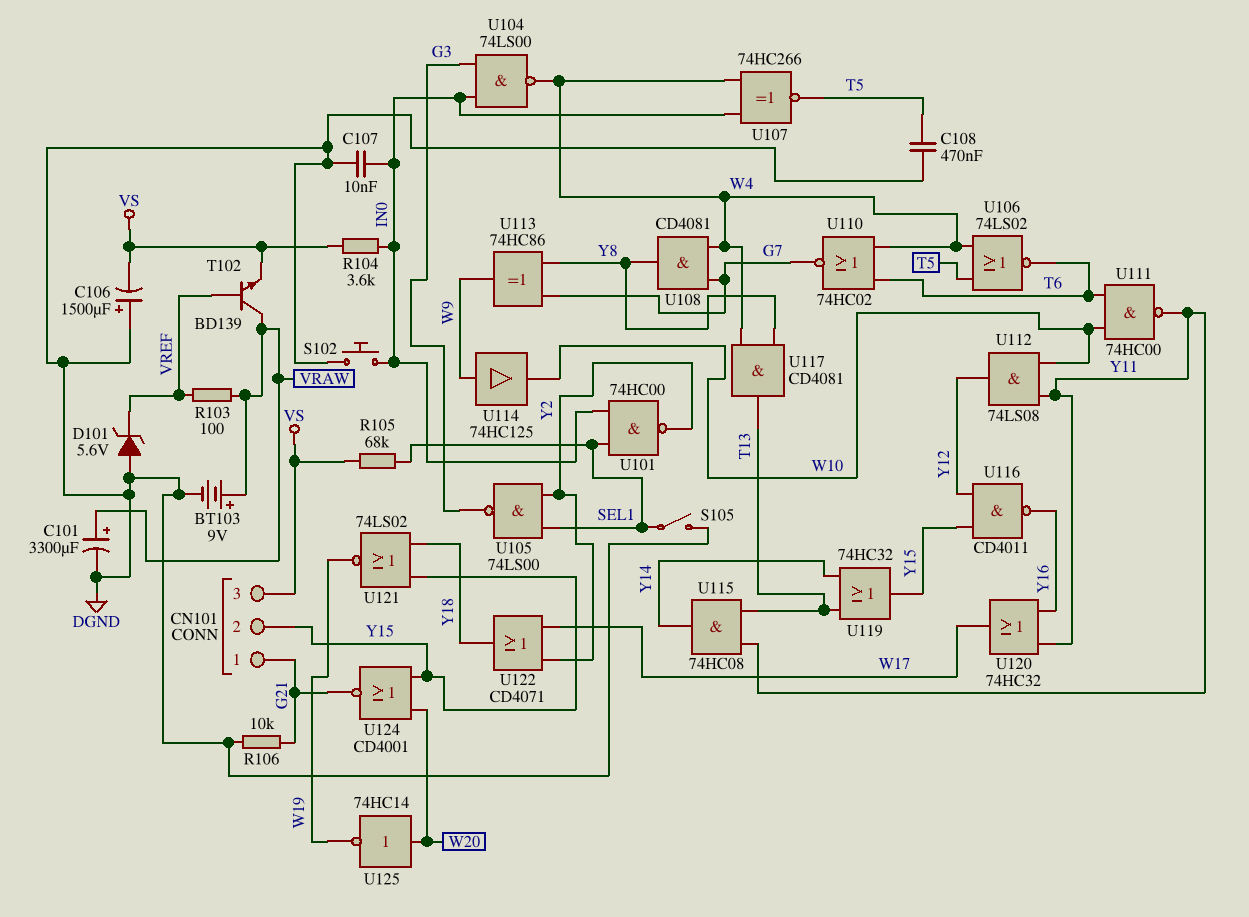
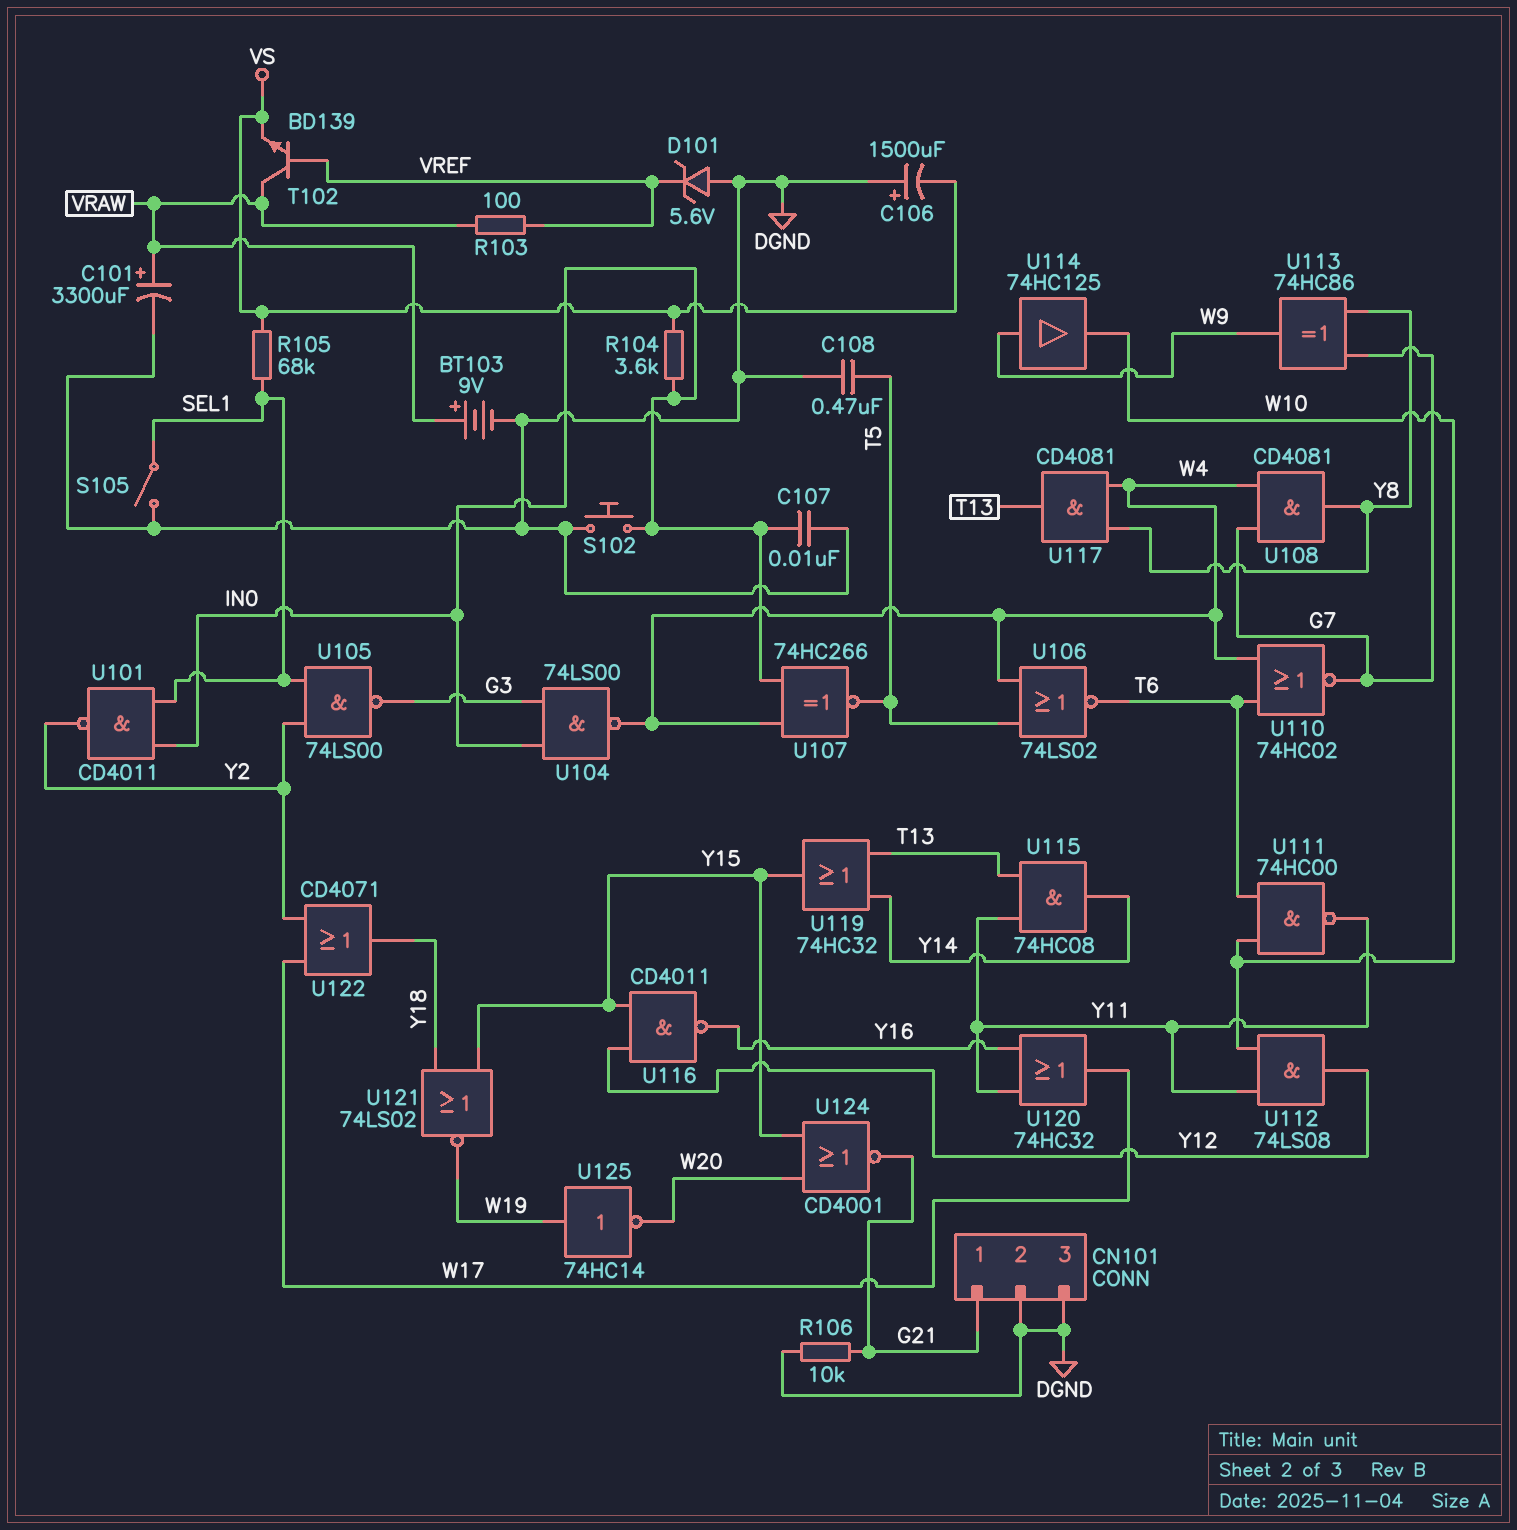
CN101 pin 2: Y15 -> DGND
CN101 pin 3: VS -> DGND
U101: NAND 74HC00 (in IN0, in SEL1, out Y2) -> NAND CD4011 (in IN0, in SEL1, out Y2)
U125: NOT 74HC14 (in W20, out W19) -> NOT 74HC14 (in W19, out W20)

